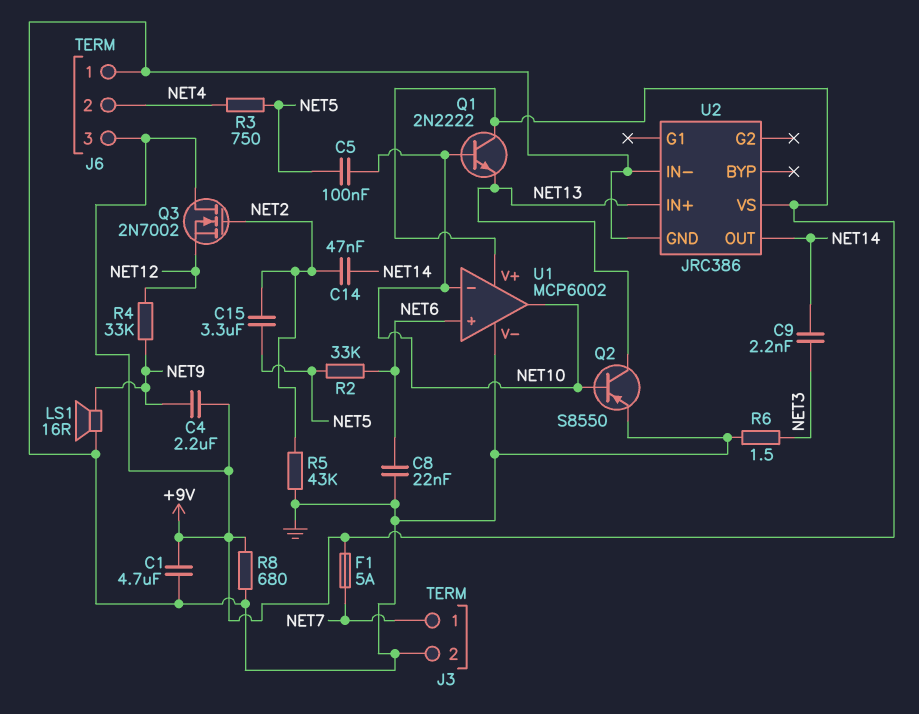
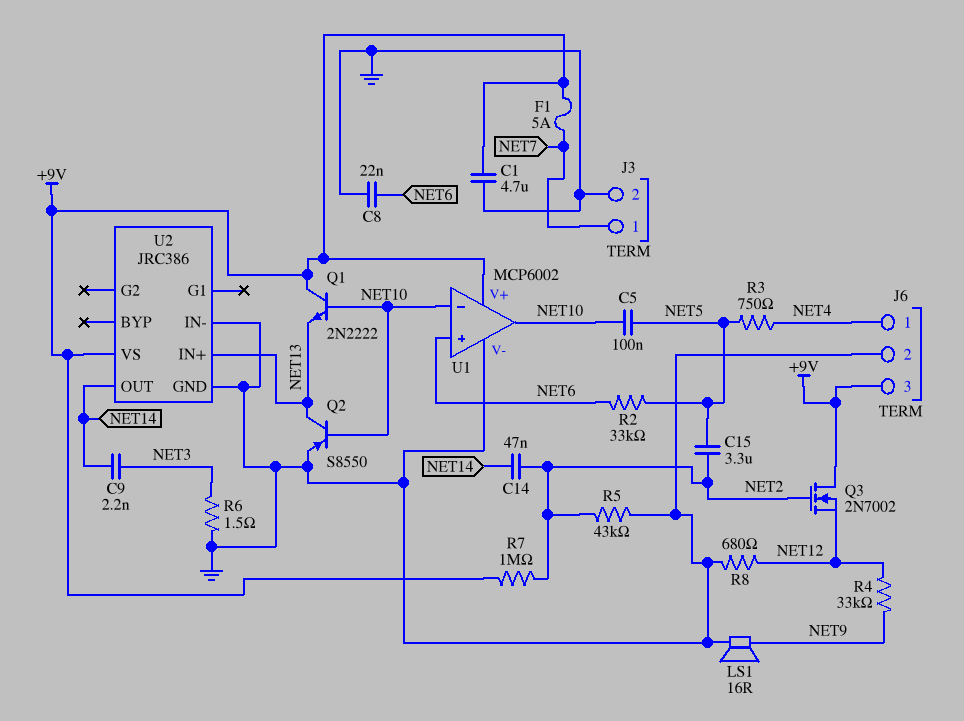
C4: 2.2uF (+9V, NET9) -> none
J6 pin 1: GND -> NET4
J6 pin 2: NET4 -> GND
R7: none -> 1M (+9V, NET2)
R8: 680 (+9V, GND) -> 680 (GND, NET12)

